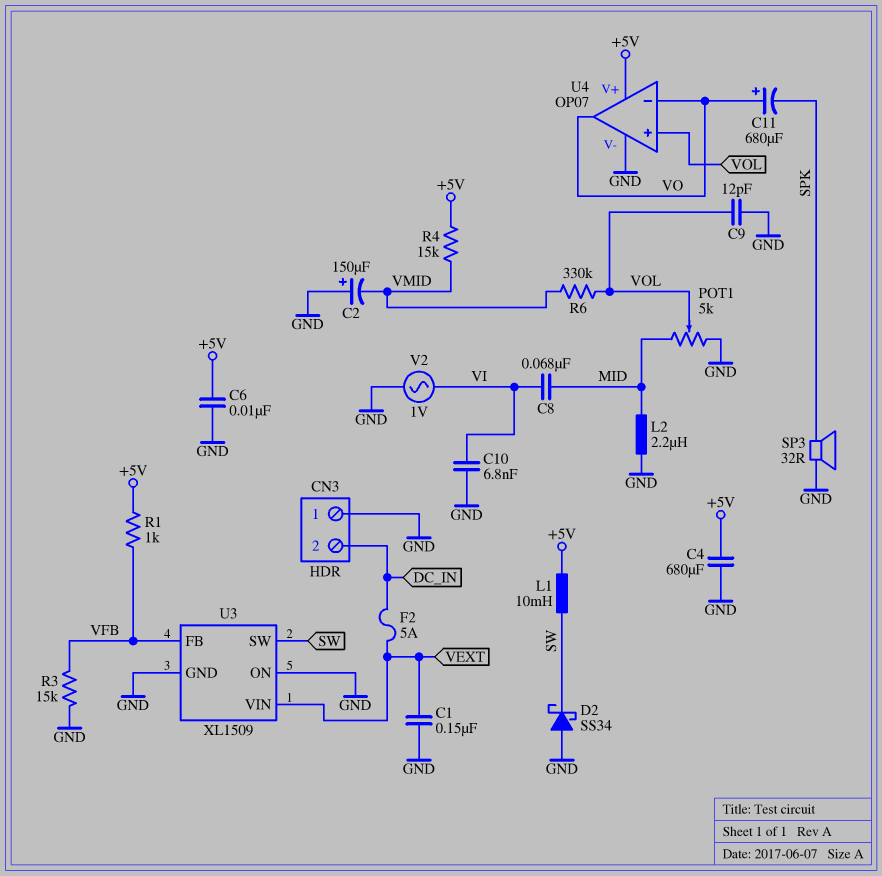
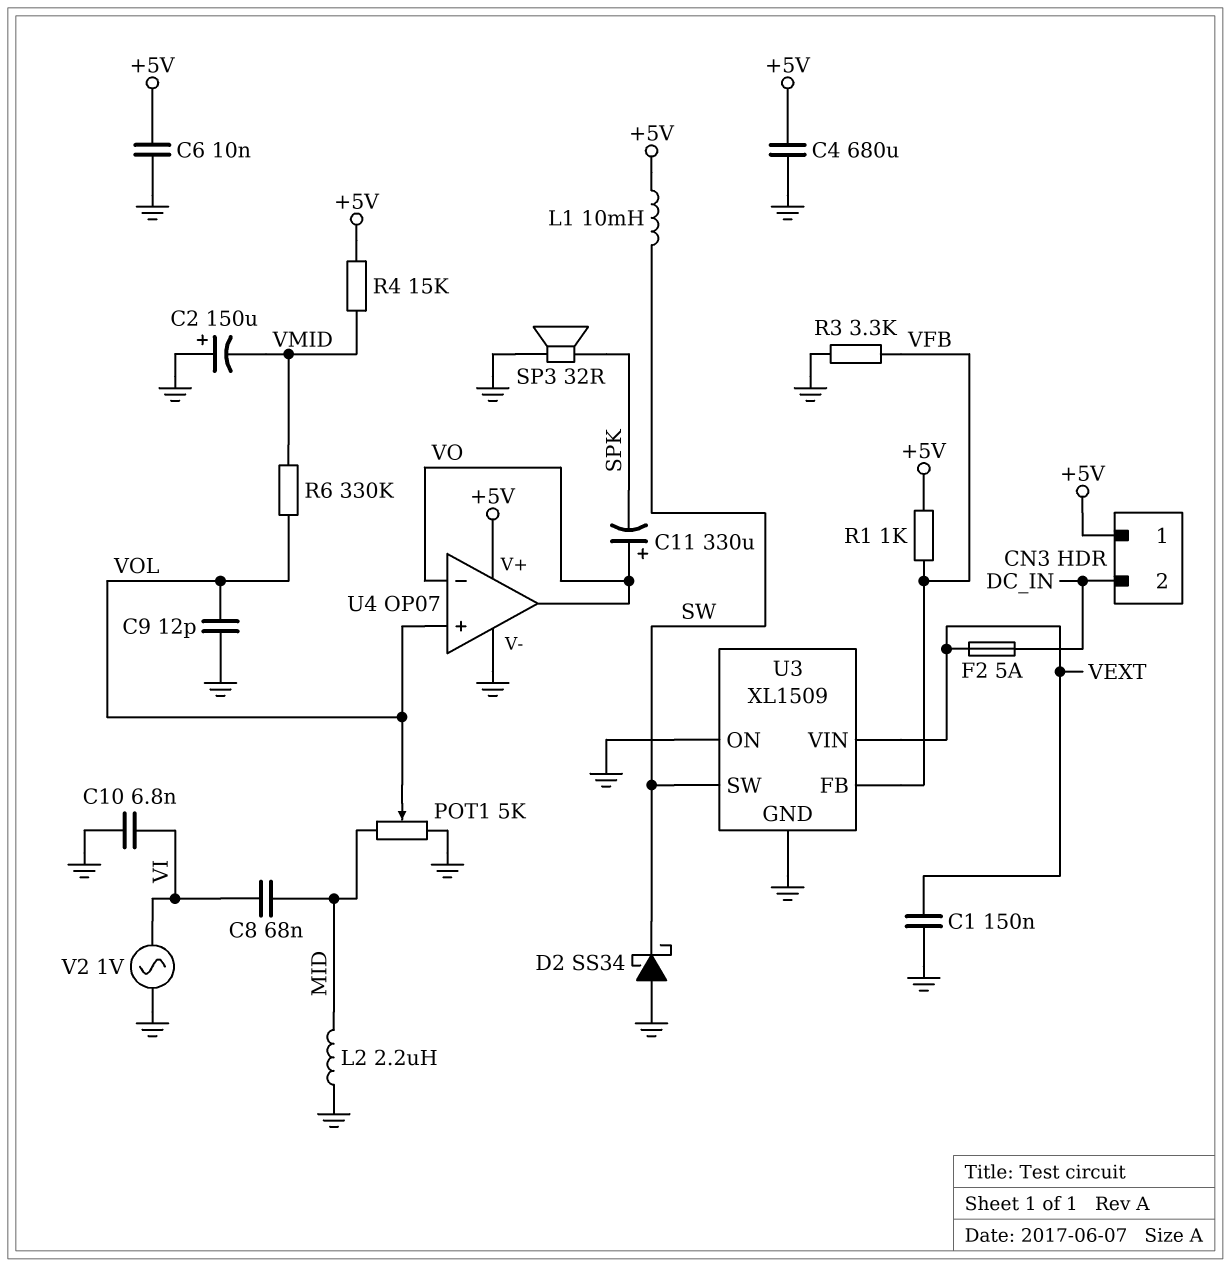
C11: 680uF (plus VO, minus SPK) -> 330uF (plus VO, minus SPK)
CN3 pin 1: GND -> +5V
R3: 15k (GND, VFB) -> 3.3k (GND, VFB)

